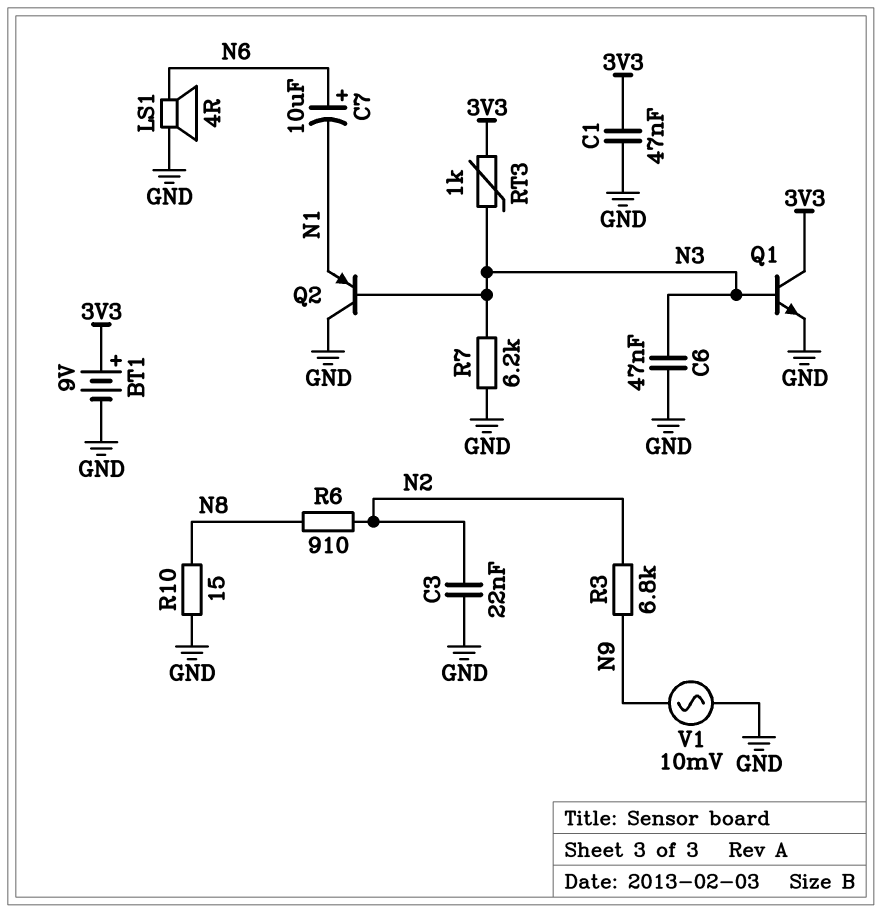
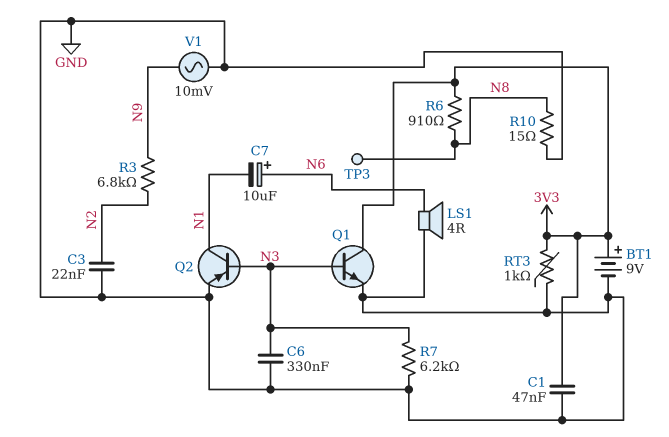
C6: 47nF (GND, N3) -> 330nF (GND, N3)
Q2: PNP (B N3, C GND, E N1) -> PNP (B N3, C N1, E GND)
R6: 910 (N2, N8) -> 910 (3V3, N8)
RT3: 1k (3V3, N3) -> 1k (3V3, GND)
TP3: none -> test point (N8)

